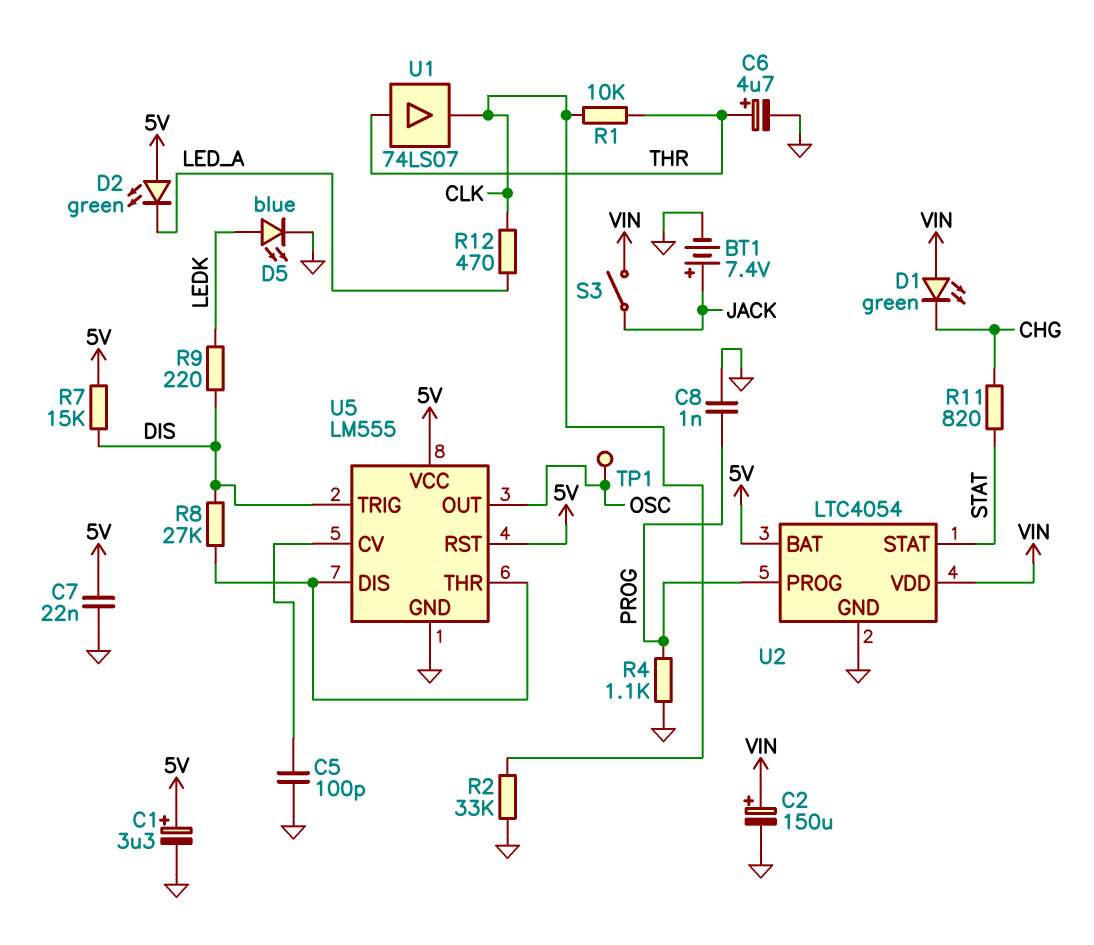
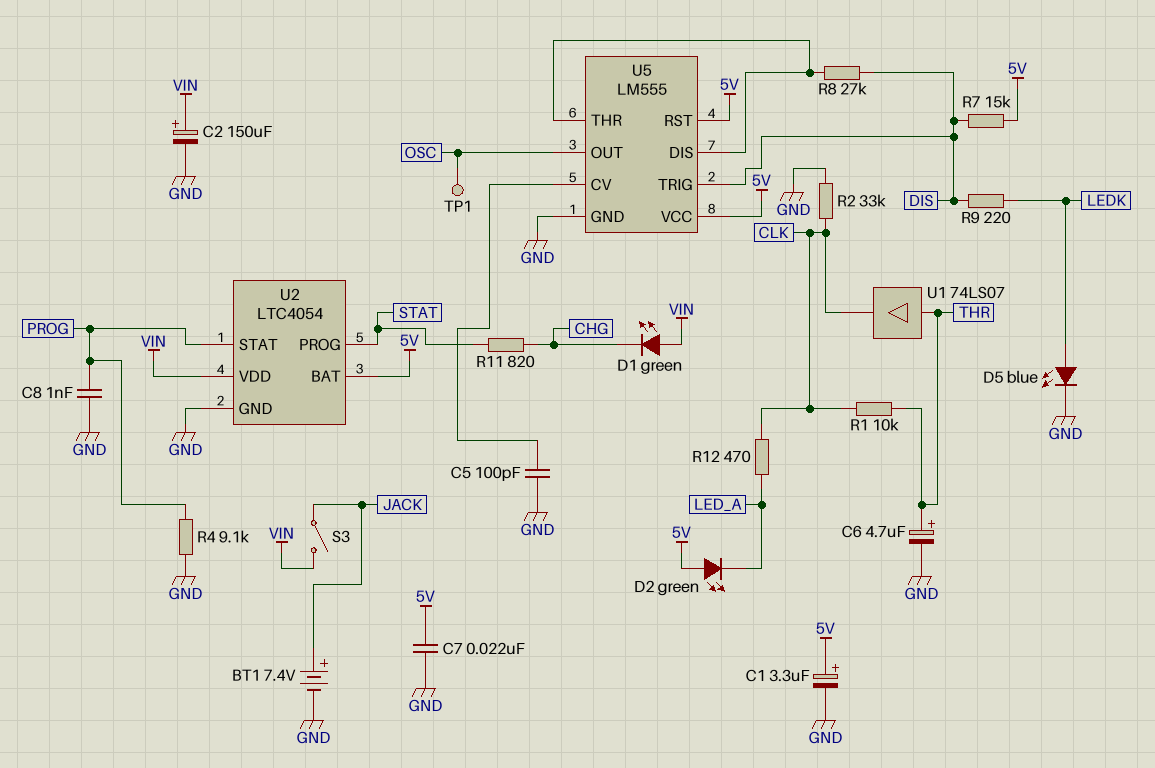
R4: 1.1k (GND, PROG) -> 9.1k (GND, PROG)
U2 pin PROG: PROG -> STAT
U2 pin STAT: STAT -> PROG

